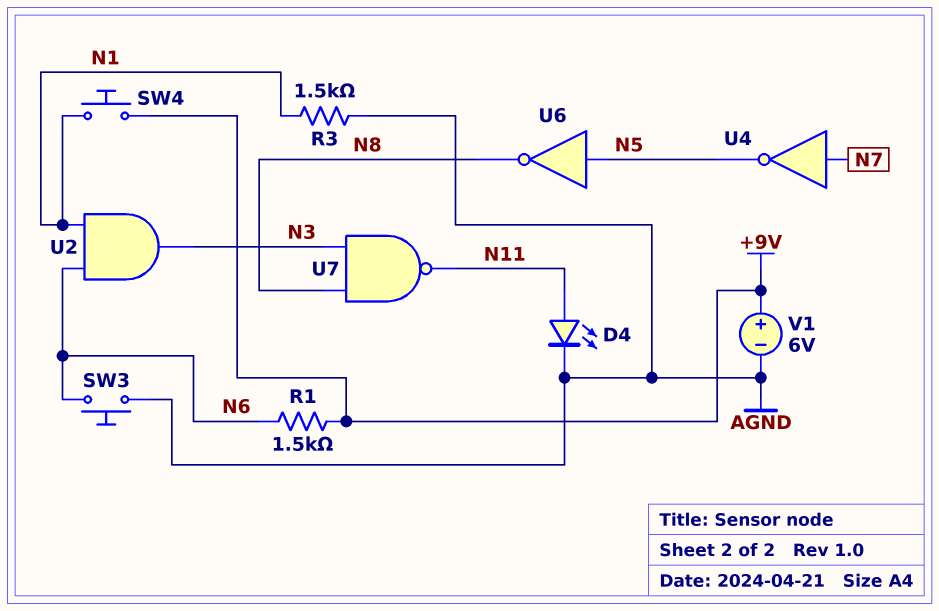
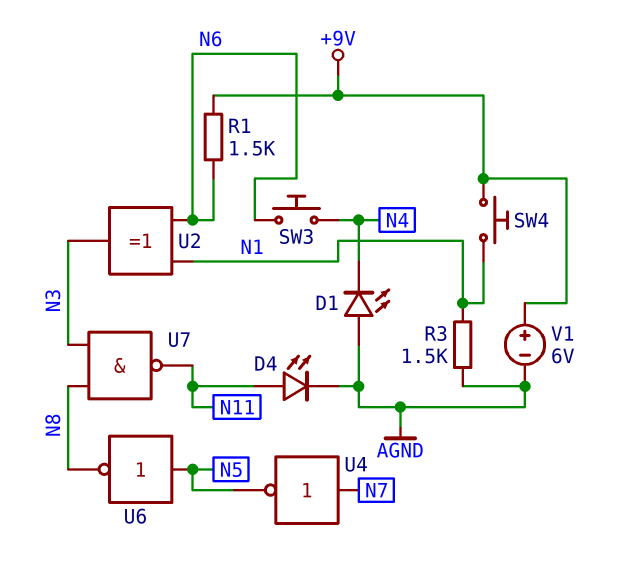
D1: none -> LED (A AGND, K N4)
SW3: button (AGND, N6) -> button (N4, N6)
U2: AND (in N1, in N6, out N3) -> XOR (in N1, in N6, out N3)

